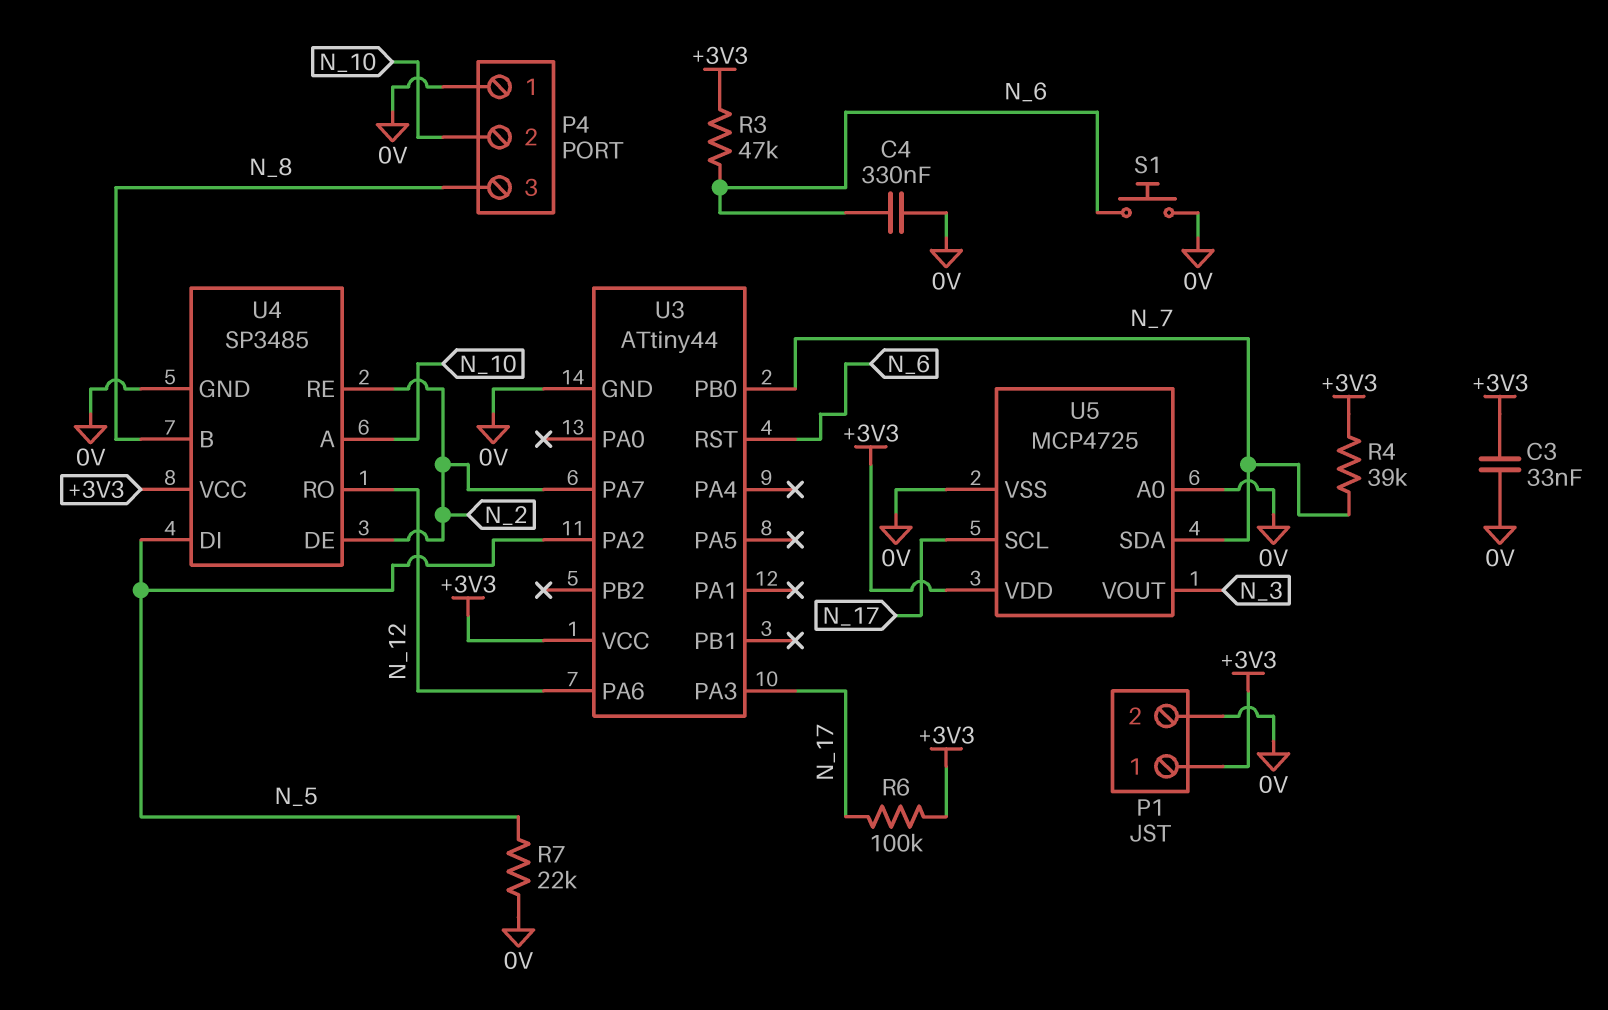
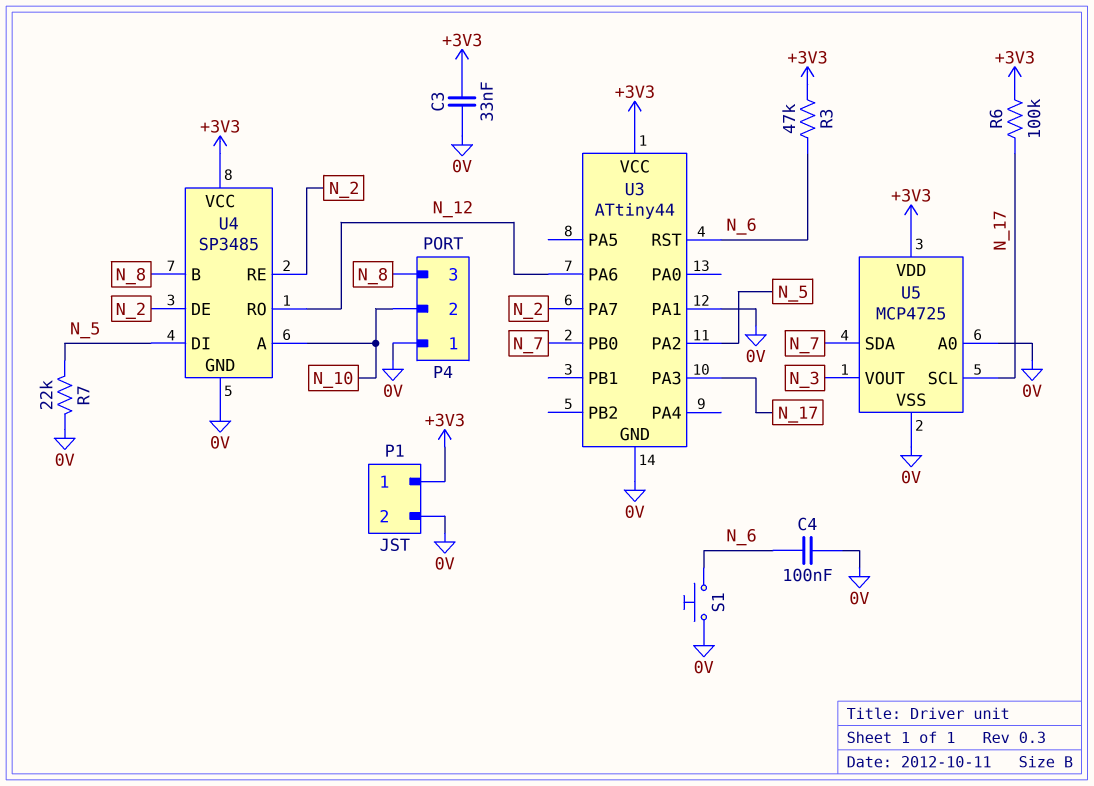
C4: 330nF (0V, N_6) -> 100nF (0V, N_6)
R4: 39k (+3V3, N_7) -> none
U3 pin PA1: none -> 0V

